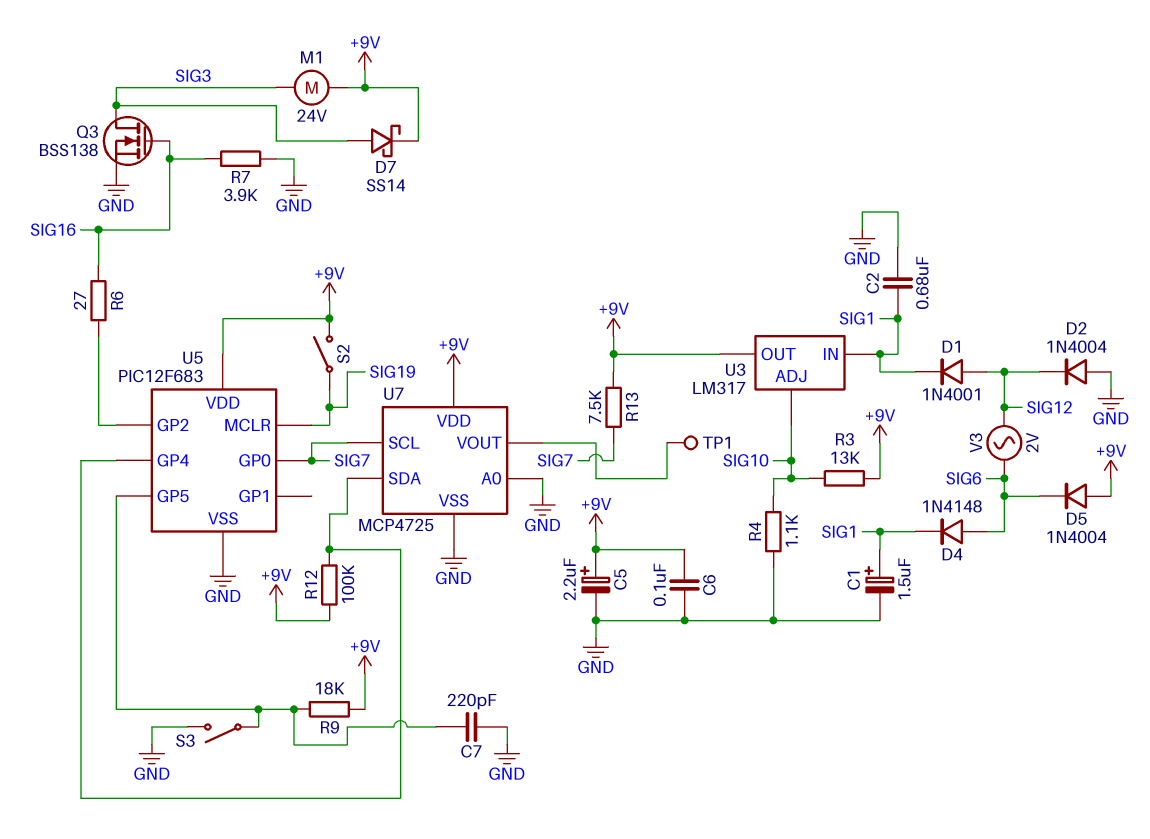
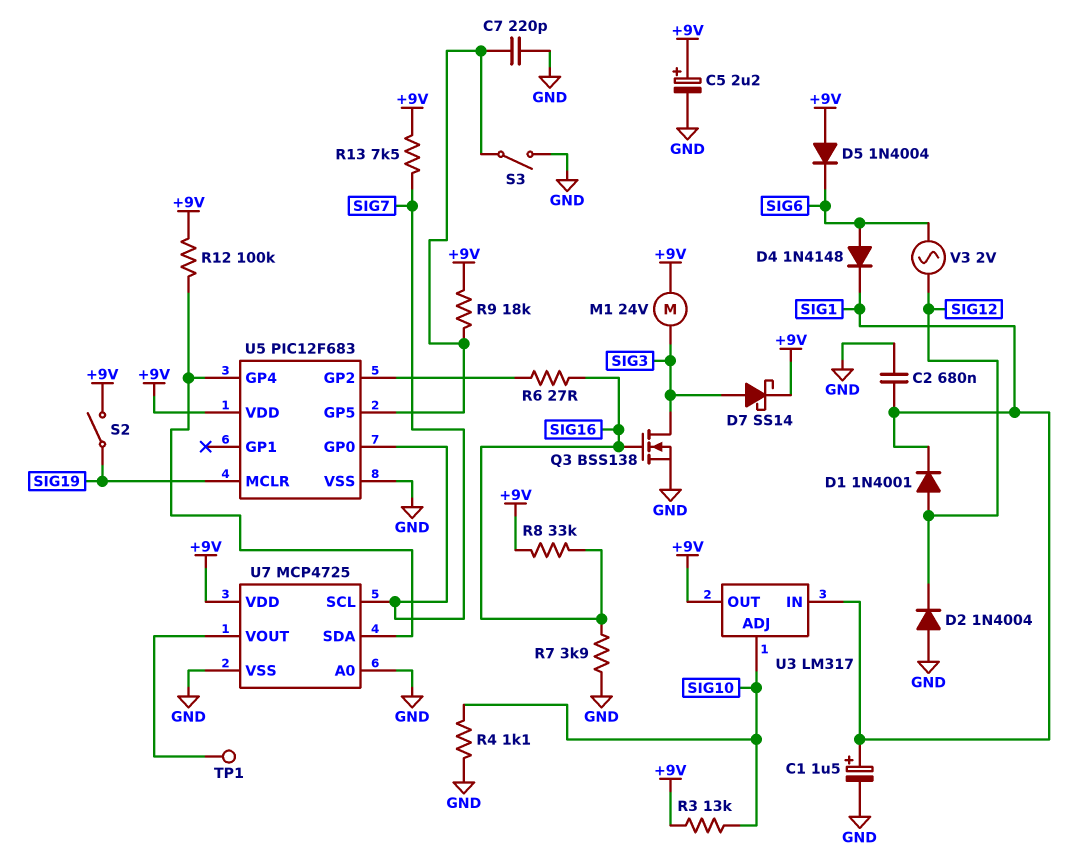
C6: 100nF (+9V, GND) -> none
R8: none -> 33k (+9V, SIG16)

